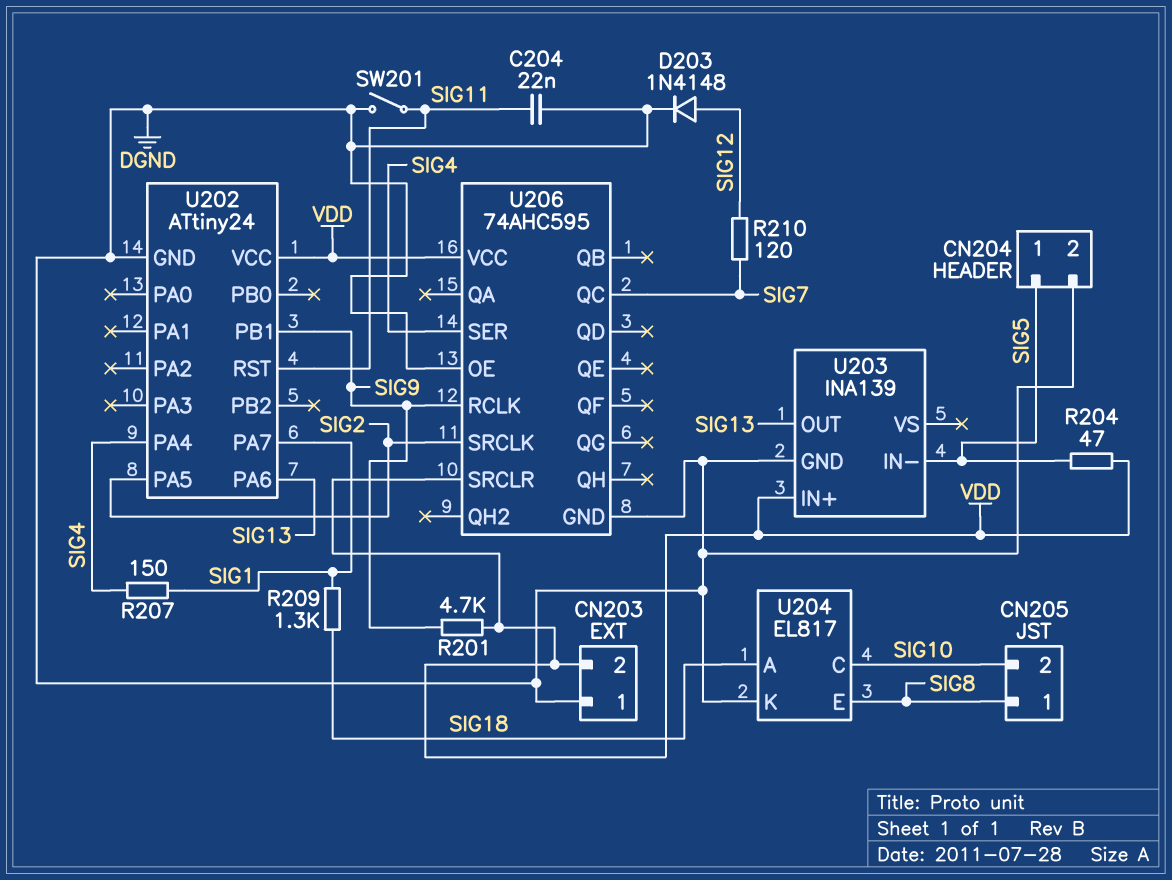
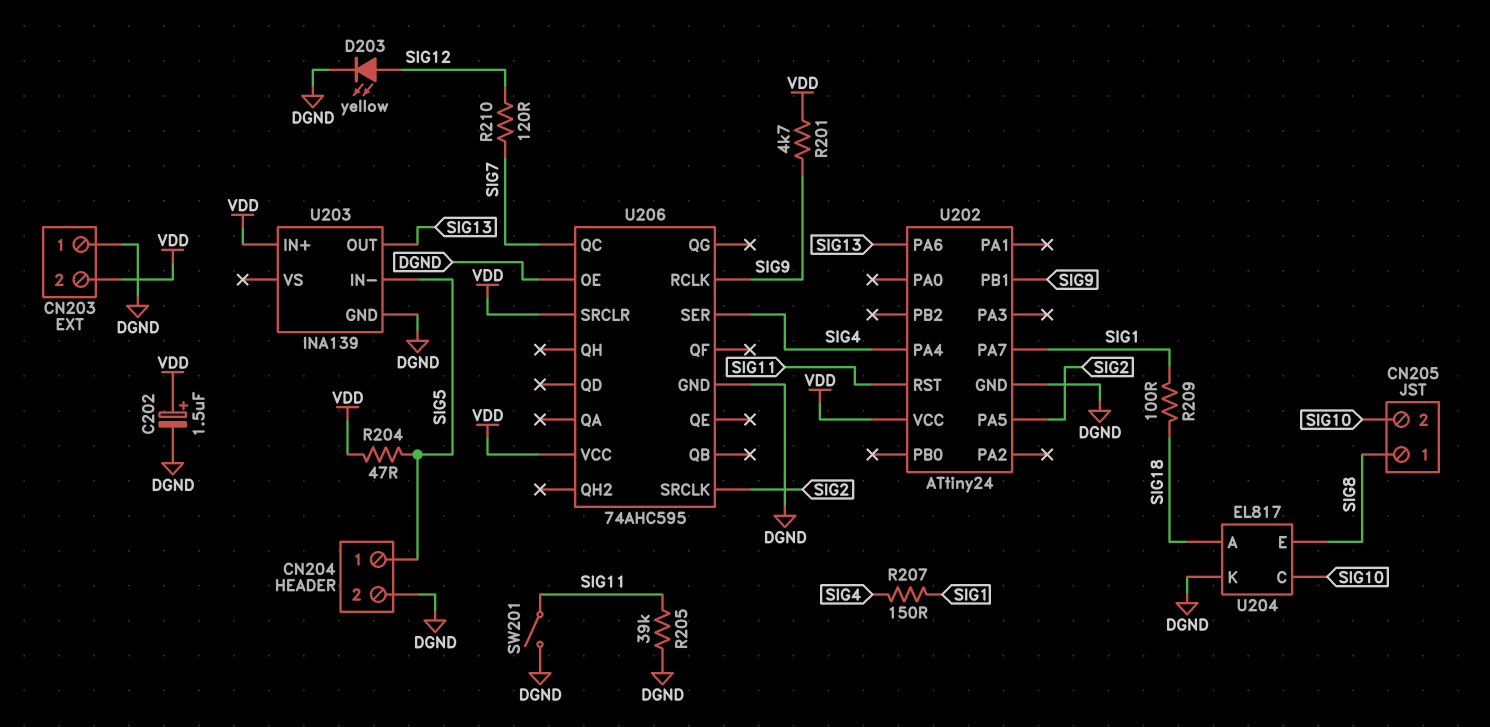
C202: none -> 1.5uF (plus VDD, minus DGND)
C204: 22nF (DGND, SIG11) -> none
D203: diode 1N4148 (A SIG12, K DGND) -> LED yellow (A SIG12, K DGND)
R205: none -> 39k (DGND, SIG11)
R209: 1.3k (SIG1, SIG18) -> 100 (SIG1, SIG18)

